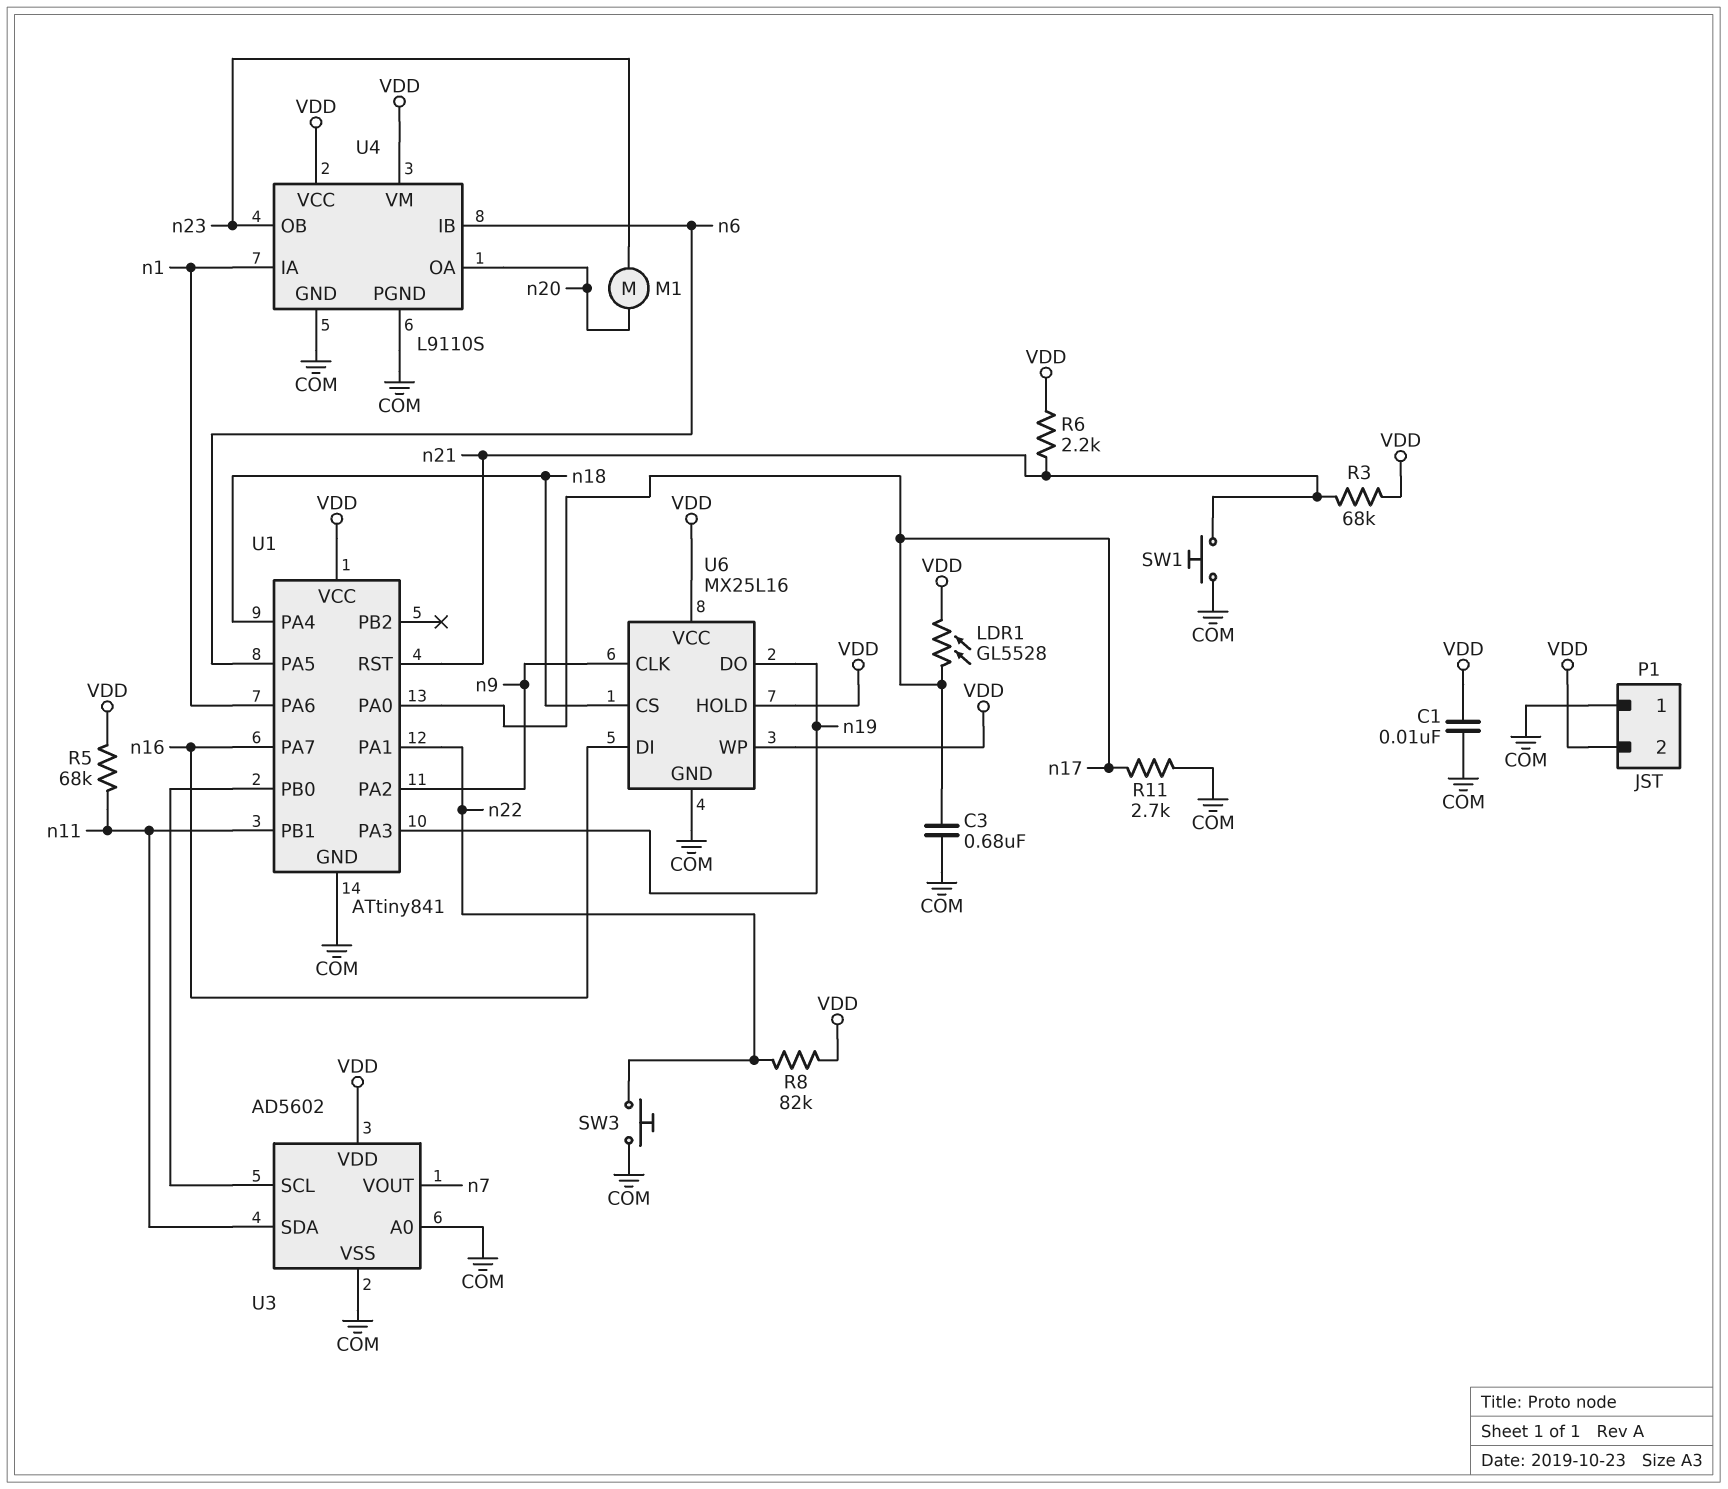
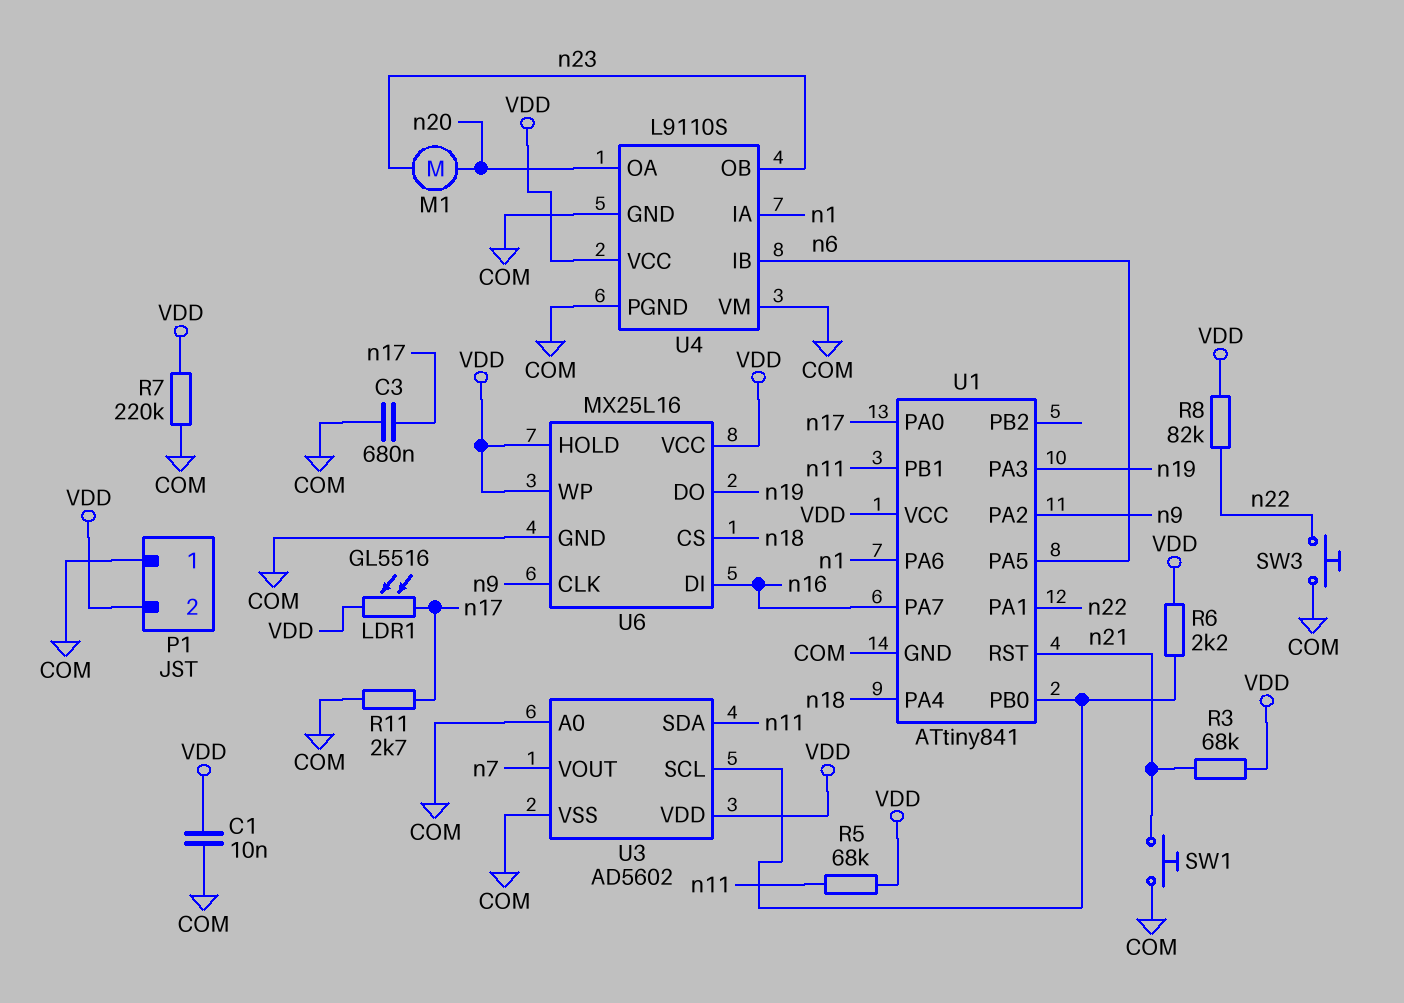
LDR1: GL5528 (VDD, n17) -> GL5516 (VDD, n17)
R6: 2.2k (VDD, n21) -> 2.2k (U1/PB0, VDD)
R7: none -> 220k (COM, VDD)
U4 pin VM: VDD -> COM

